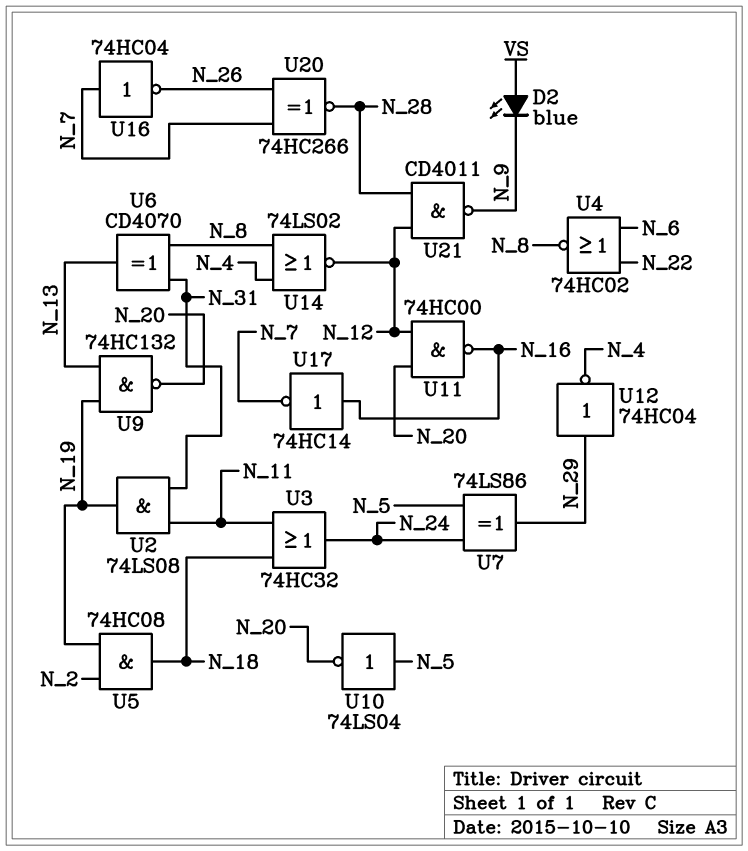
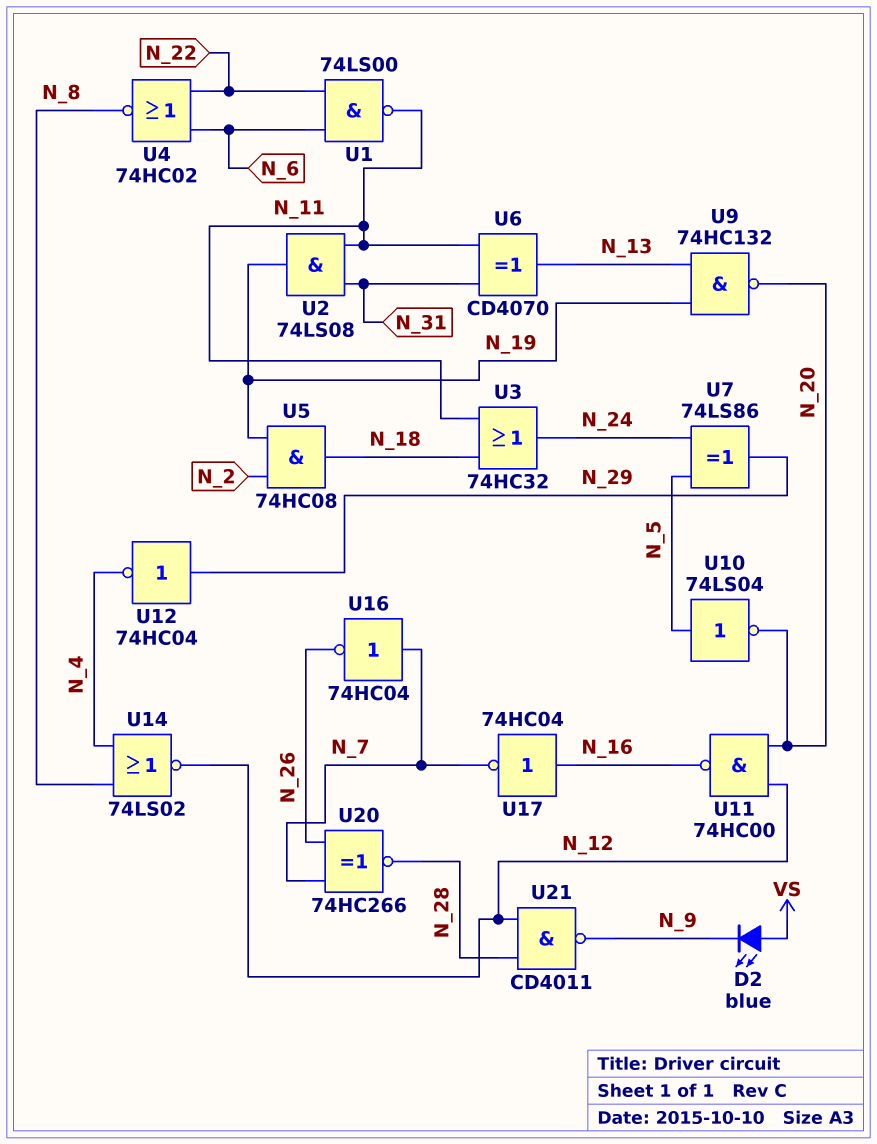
U1: none -> NAND 74LS00 (in N_6, in N_22, out N_11)
U6: XOR CD4070 (in N_8, in N_31, out N_13) -> XOR CD4070 (in N_11, in N_31, out N_13)
U17: NOT 74HC14 (in N_16, out N_7) -> NOT 74HC04 (in N_16, out N_7)

